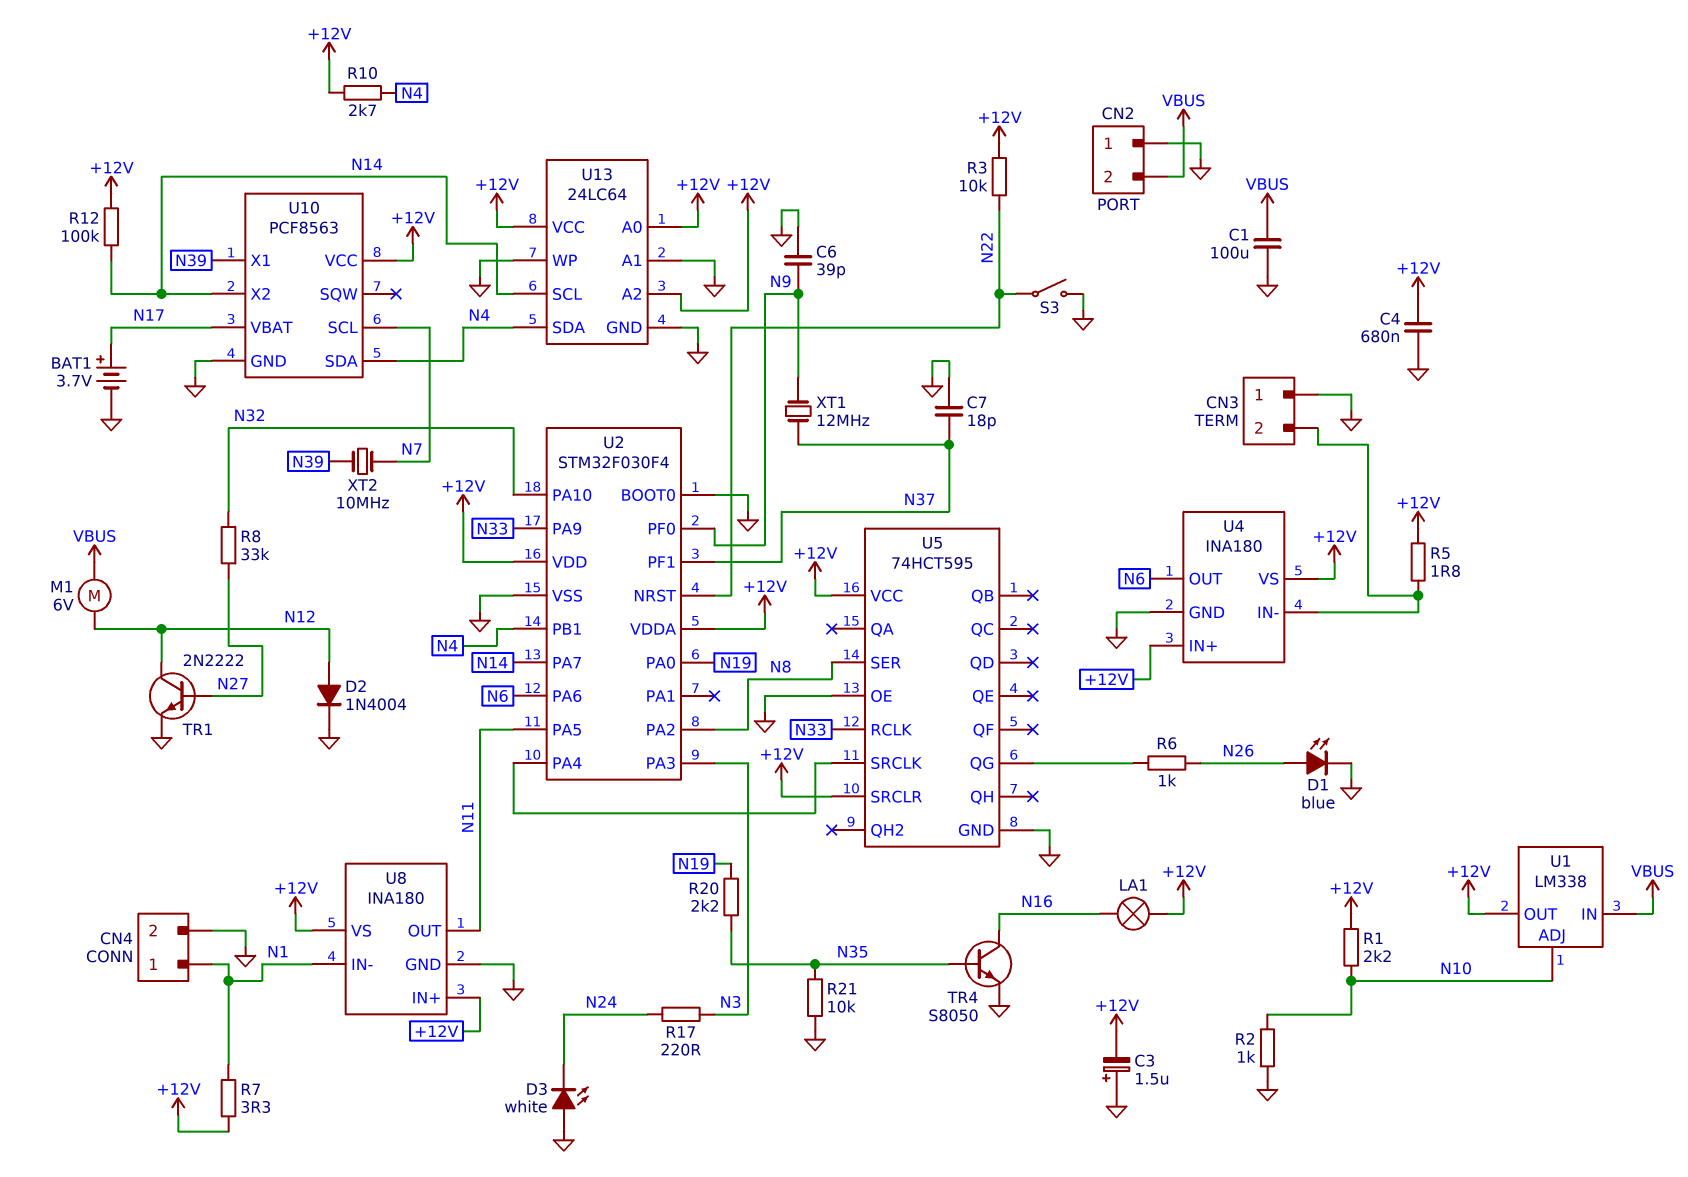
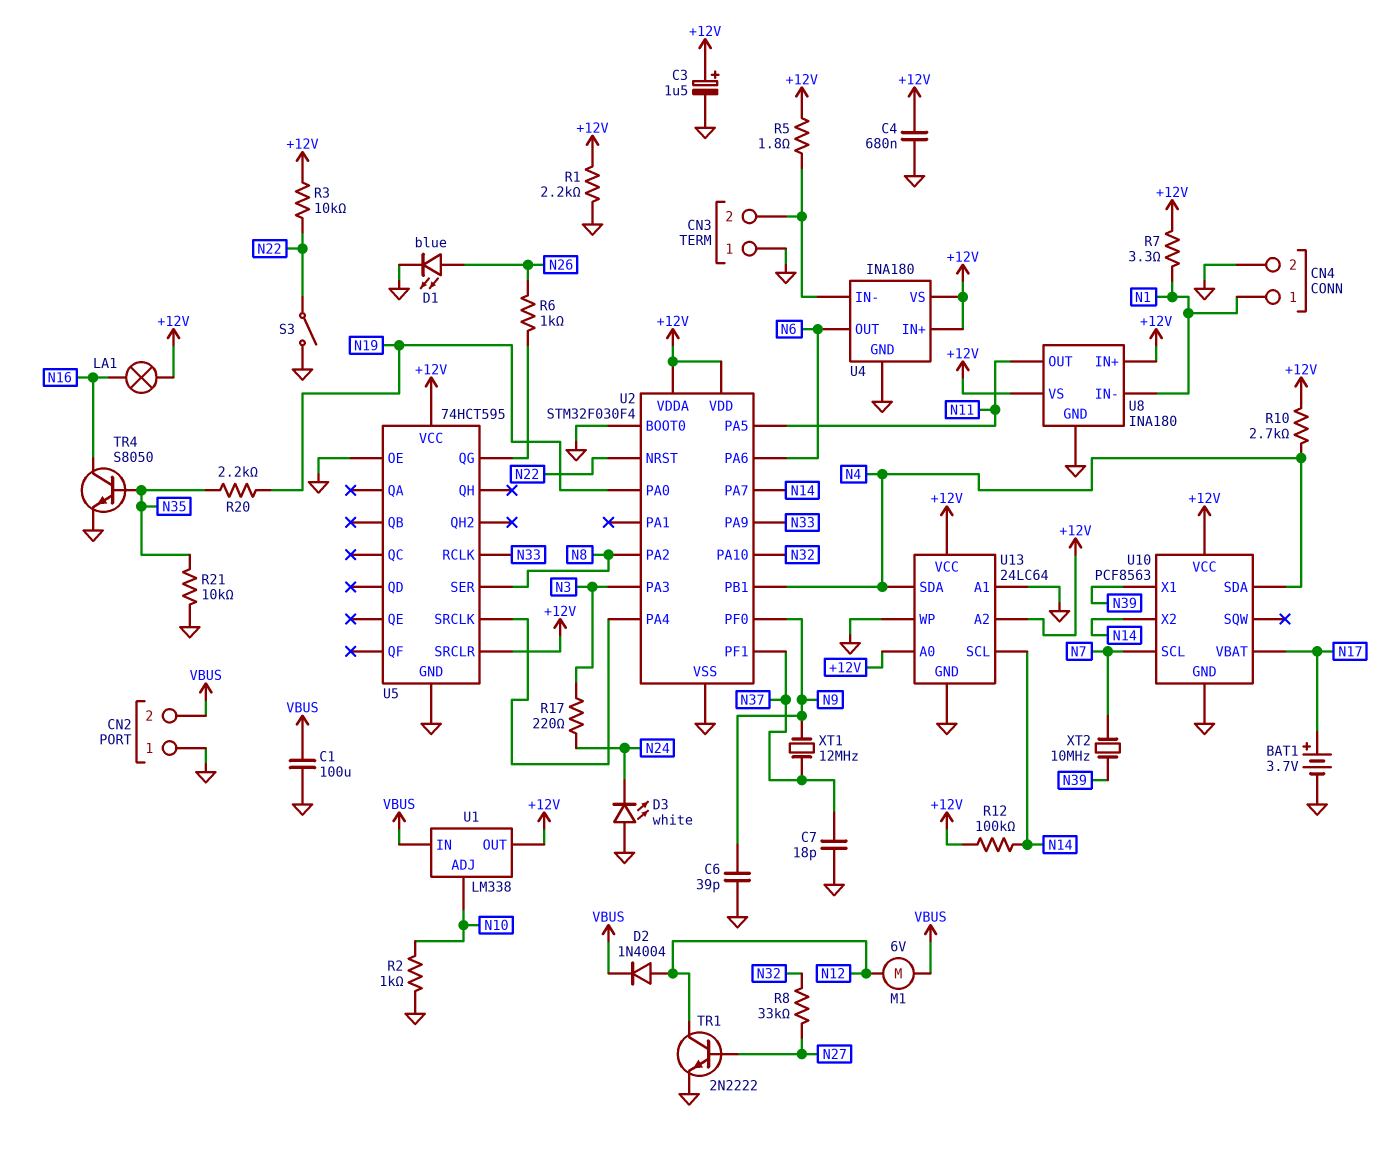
C3: 1.5uF (plus GND, minus +12V) -> 1.5uF (plus +12V, minus GND)
D2: diode 1N4004 (A N12, K GND) -> diode 1N4004 (A N12, K VBUS)
R1: 2.2k (+12V, N10) -> 2.2k (+12V, GND)

